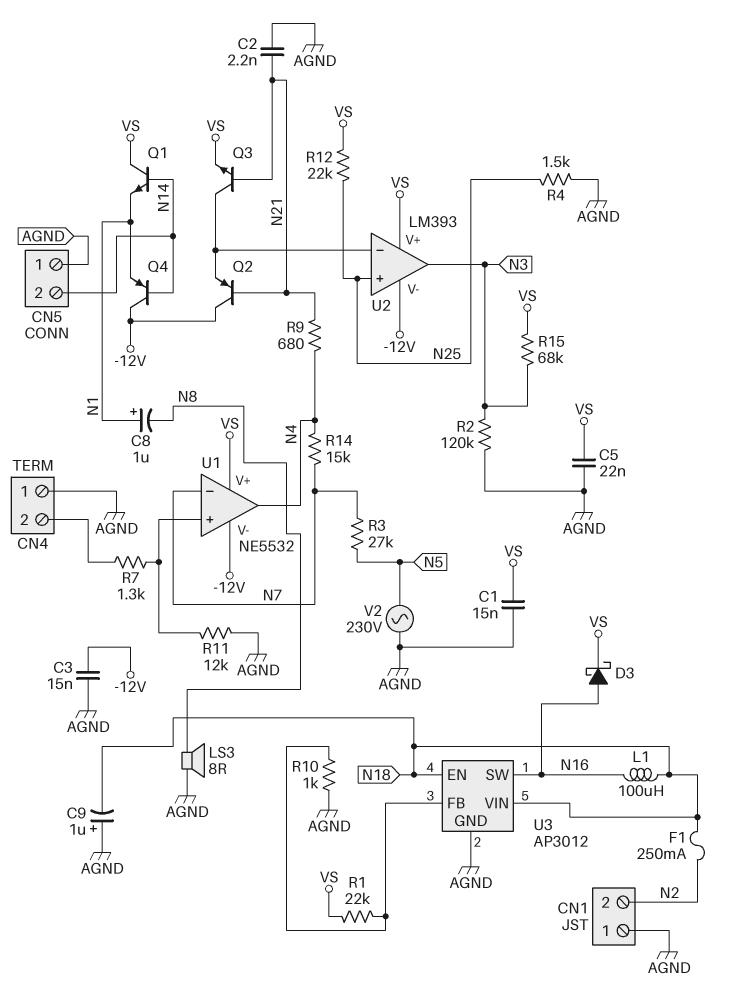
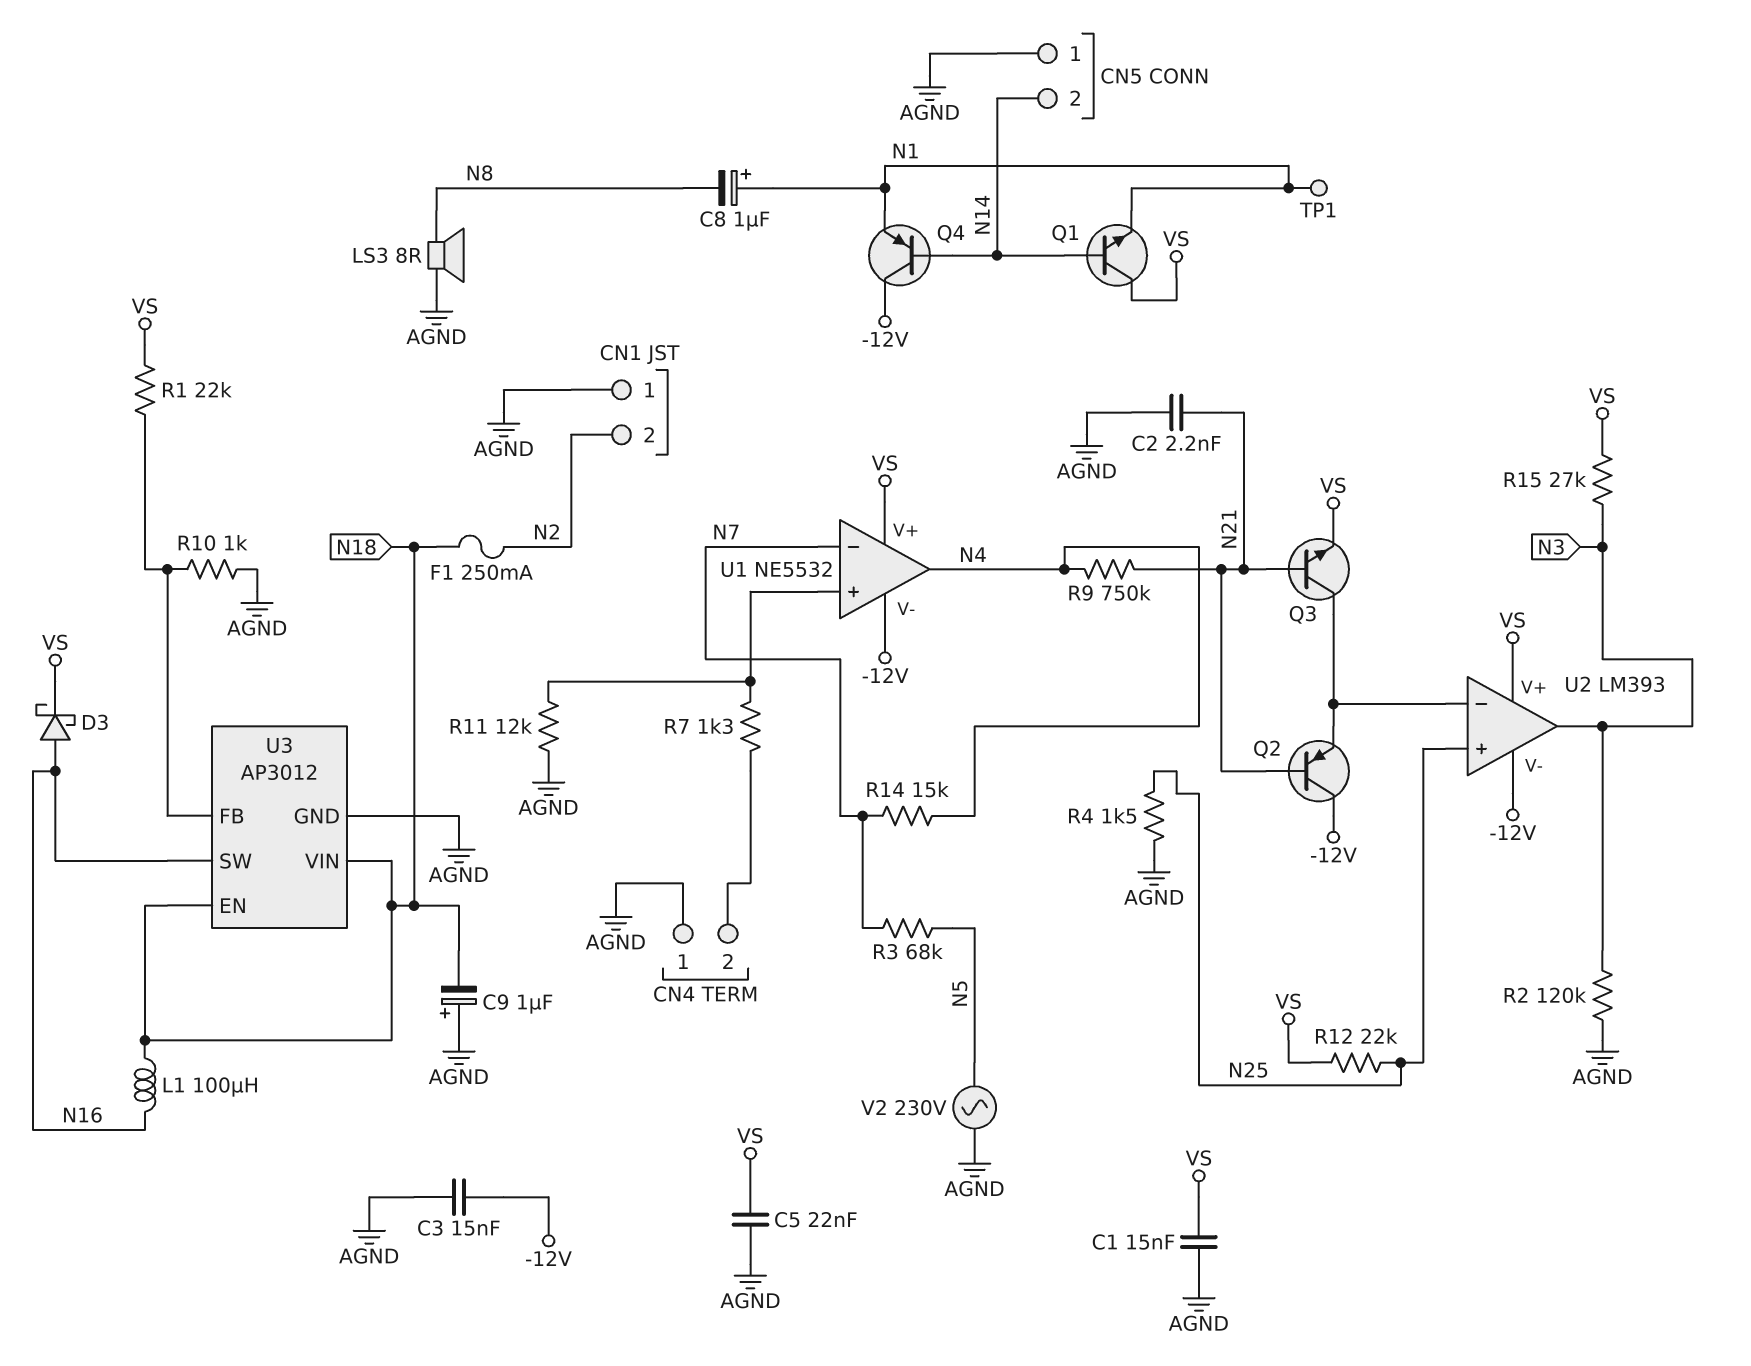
R3: 27k (N5, N7) -> 68k (N5, N7)
R9: 680 (N4, N21) -> 750k (N4, N21)
R15: 68k (N3, VS) -> 27k (N3, VS)
TP1: none -> test point (N1)

